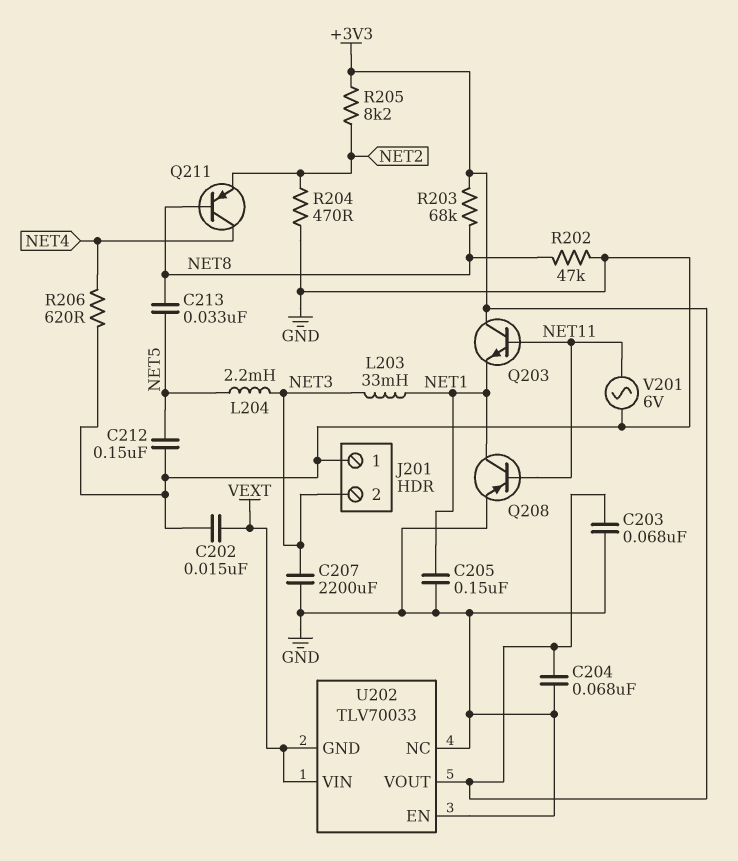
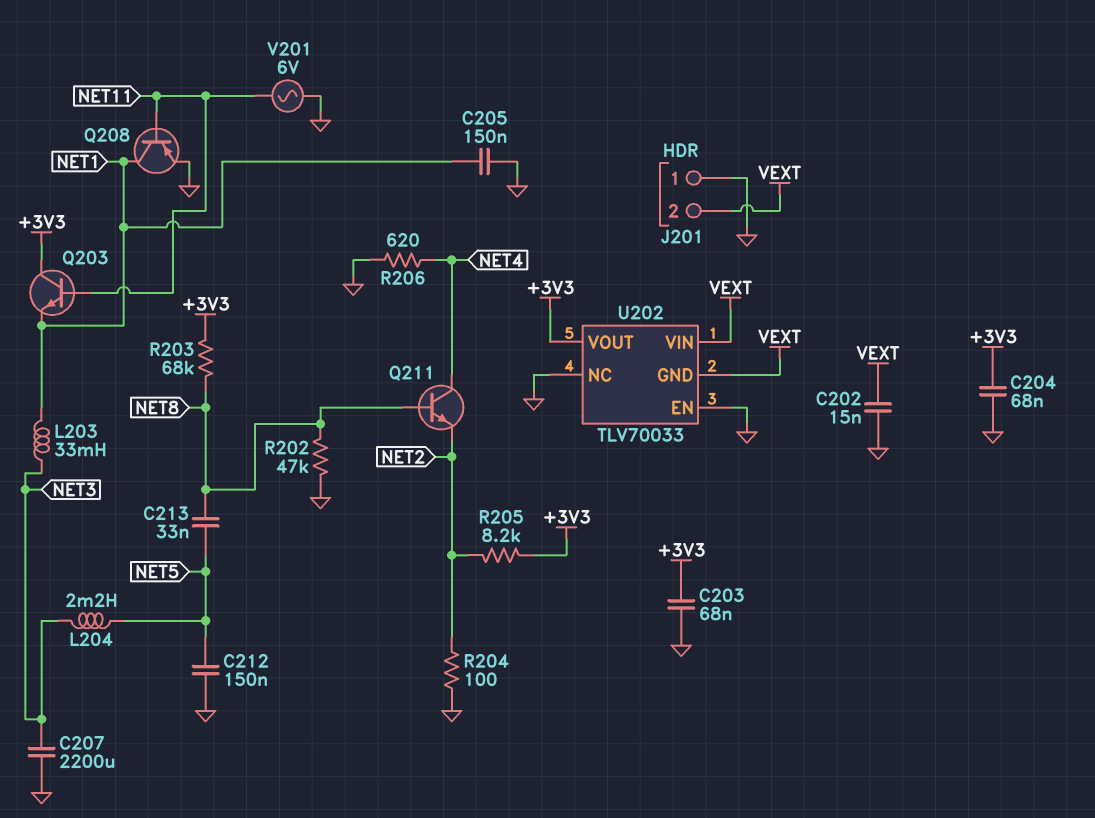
J201 pin 2: NET3 -> VEXT
Q211: PNP (B NET8, C NET4, E NET2) -> NPN (B NET8, C NET4, E NET2)
R204: 470 (GND, NET2) -> 100 (GND, NET2)

